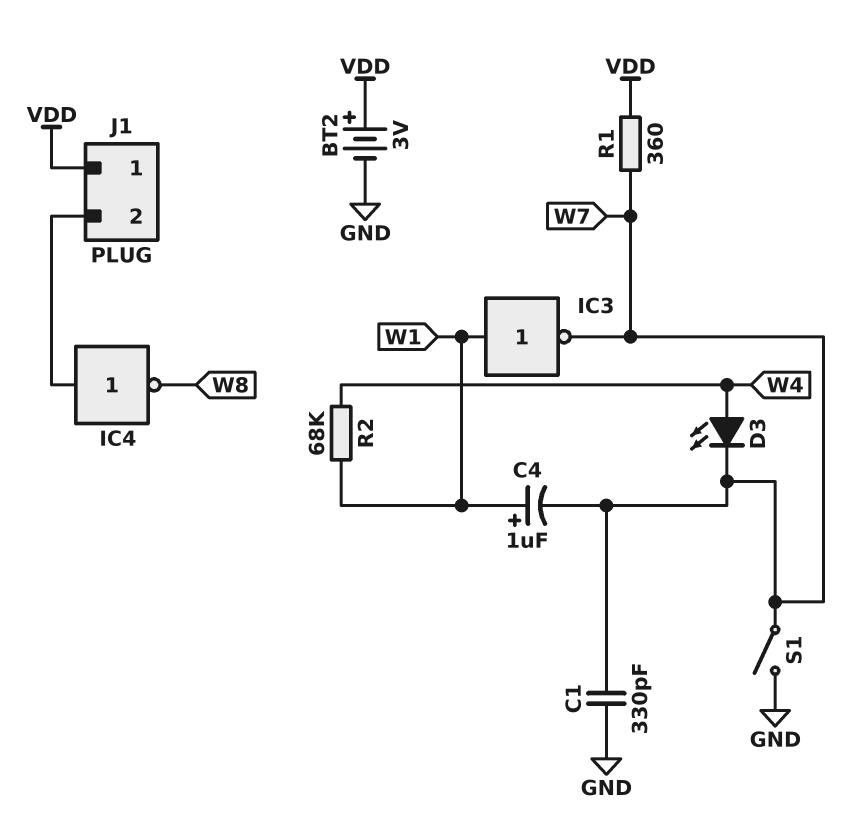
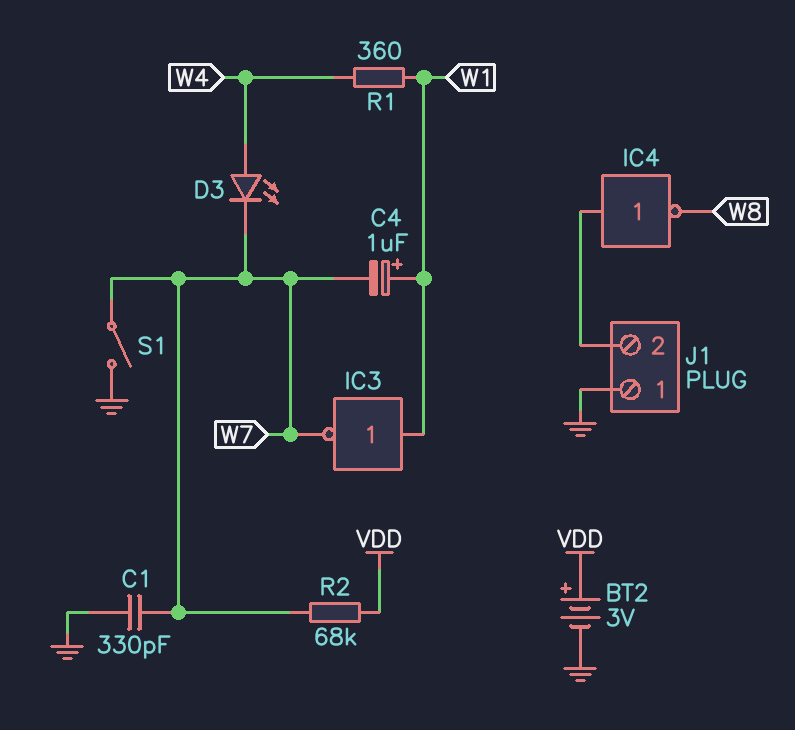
J1 pin 1: VDD -> GND
R1: 360 (VDD, W7) -> 360 (W1, W4)
R2: 68k (W1, W4) -> 68k (VDD, W7)

